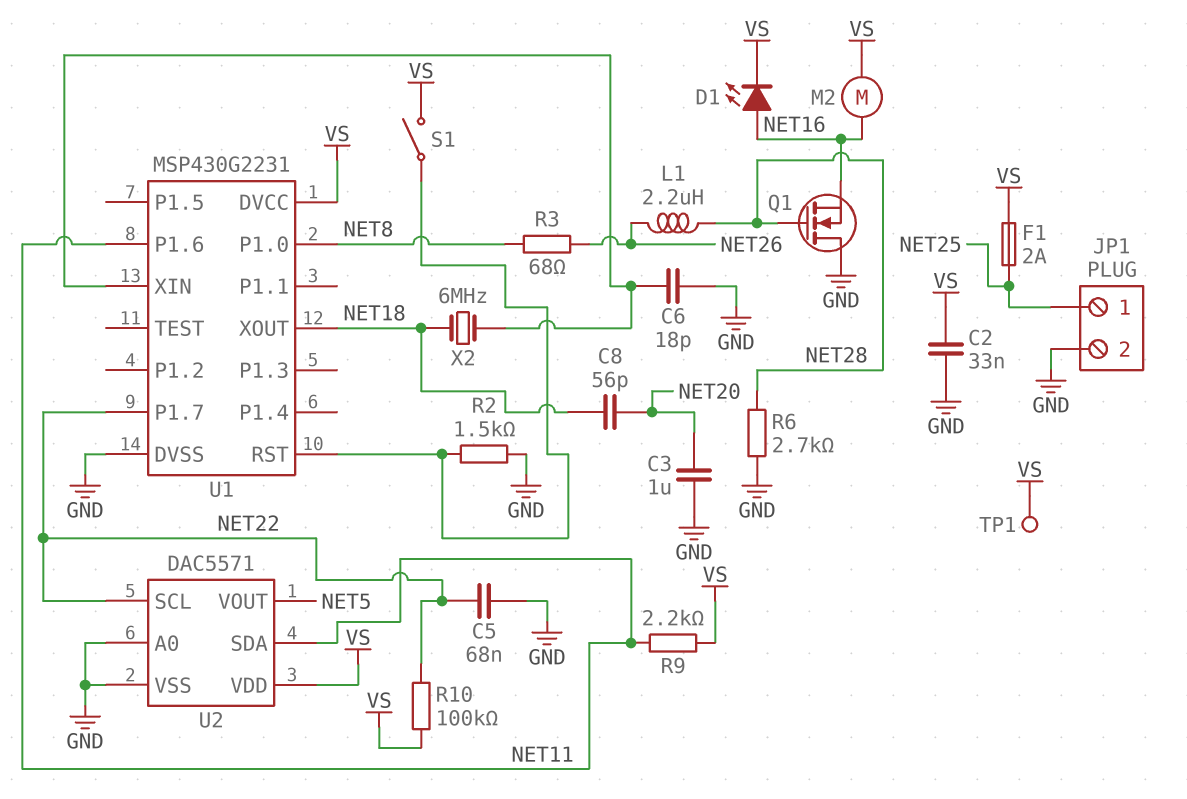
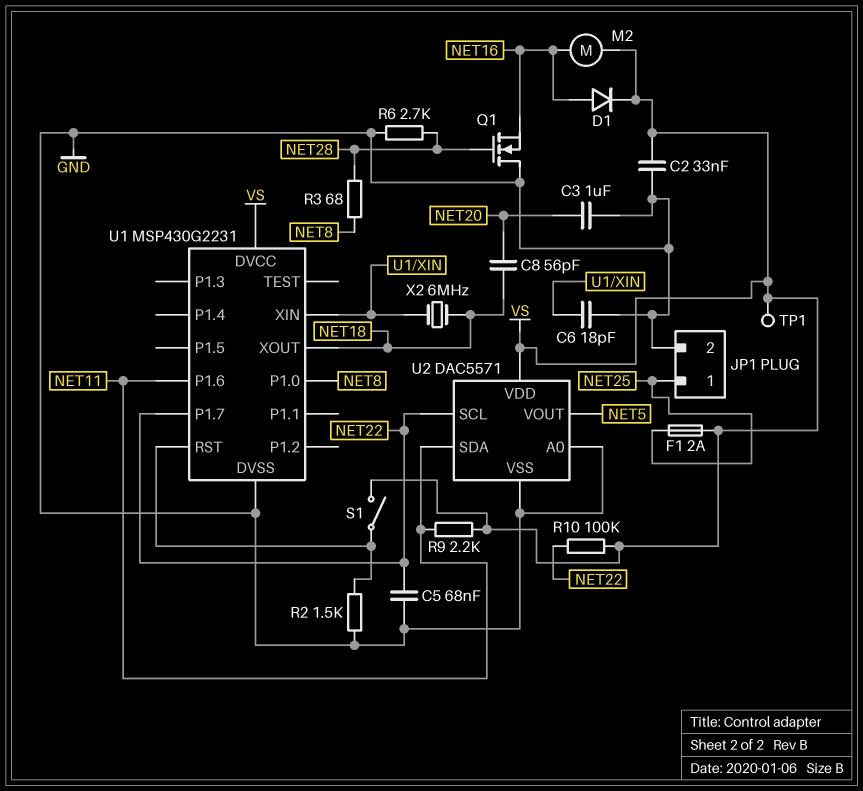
D1: LED (A NET16, K VS) -> diode (A NET16, K VS)
L1: 2.2uH (NET26, NET28) -> none
R3: 68 (NET8, NET26) -> 68 (NET8, NET28)

